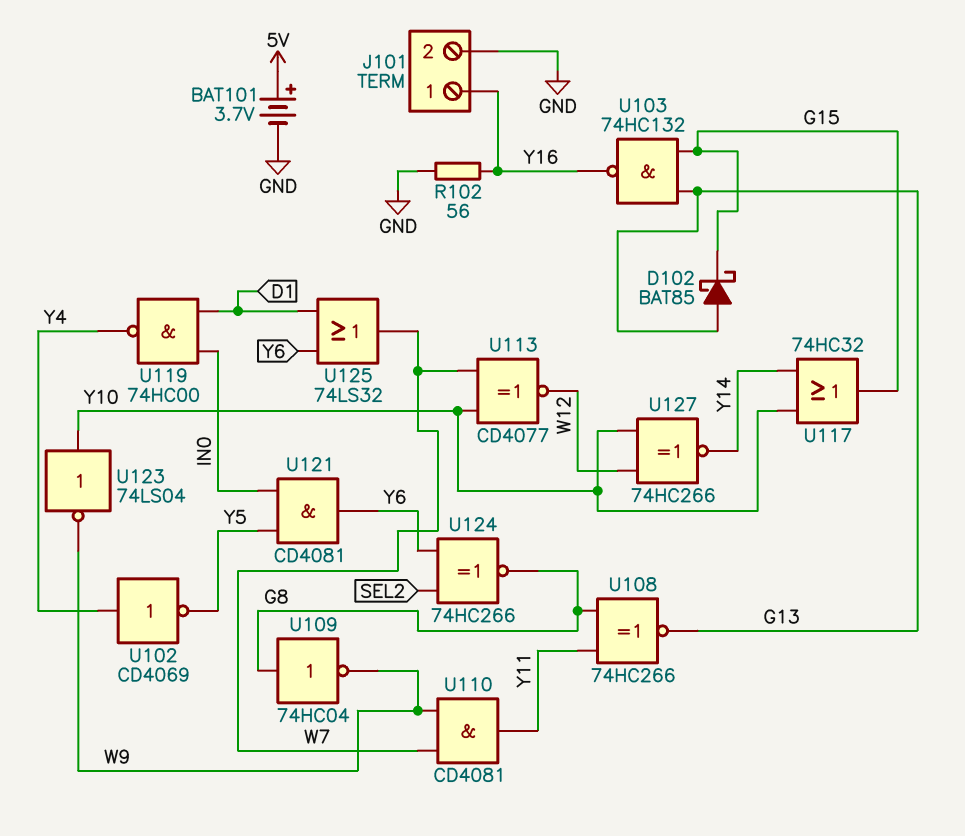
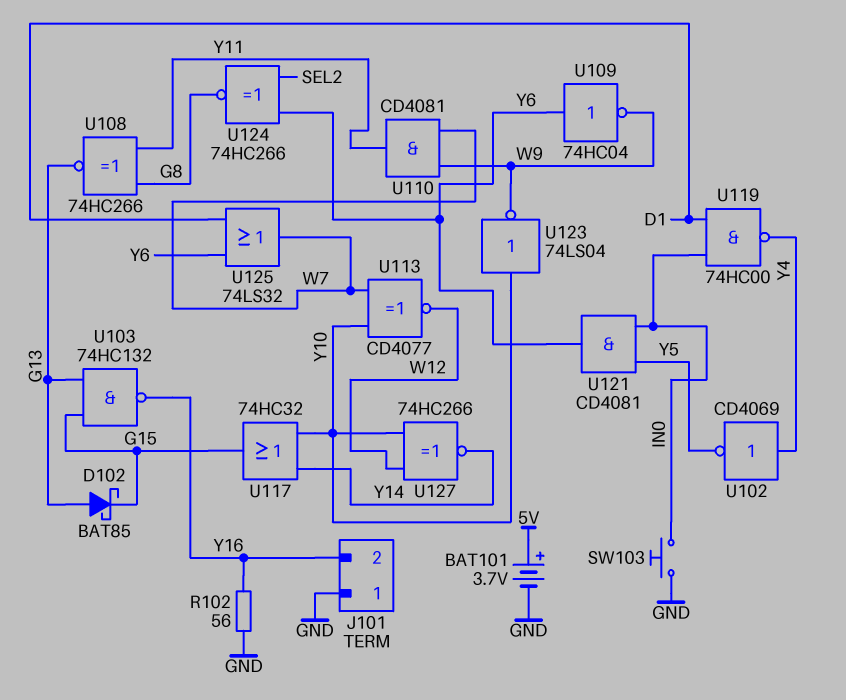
J101 pin 1: Y16 -> GND
J101 pin 2: GND -> Y16
SW103: none -> button (GND, IN0)
U109: NOT 74HC04 (in G8, out W9) -> NOT 74HC04 (in Y6, out W9)

